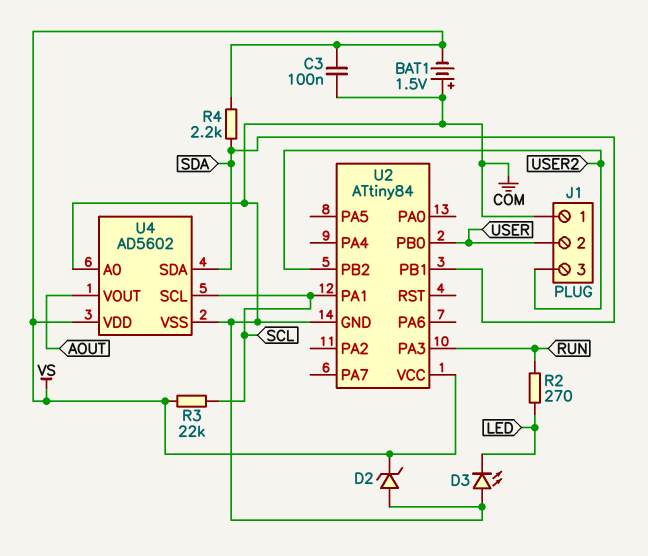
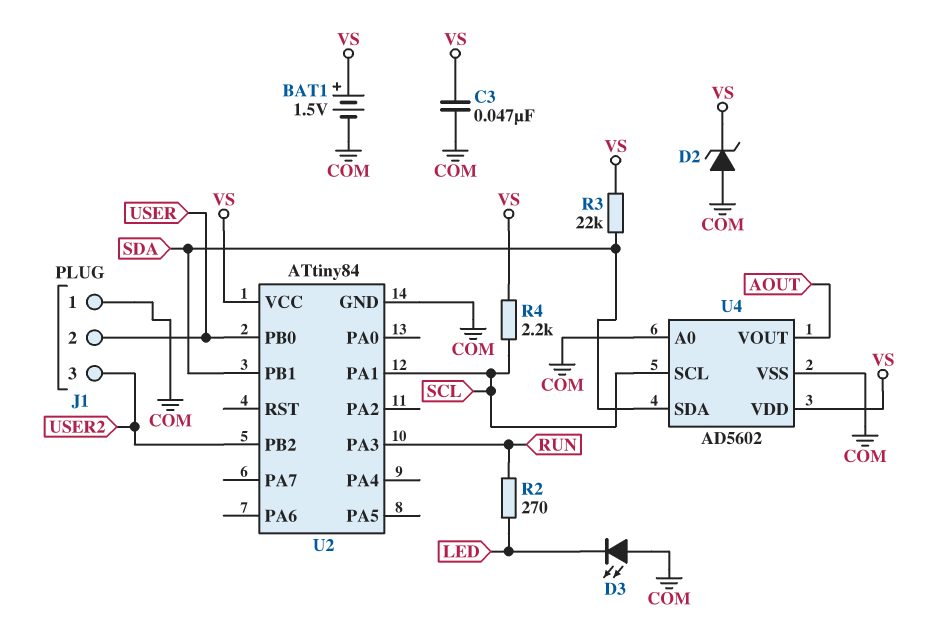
BAT1: 1.5V (plus COM, minus VS) -> 1.5V (plus VS, minus COM)
C3: 100nF (COM, VS) -> 47nF (COM, VS)
R3: 22k (SCL, VS) -> 22k (SDA, VS)
R4: 2.2k (SDA, VS) -> 2.2k (SCL, VS)

